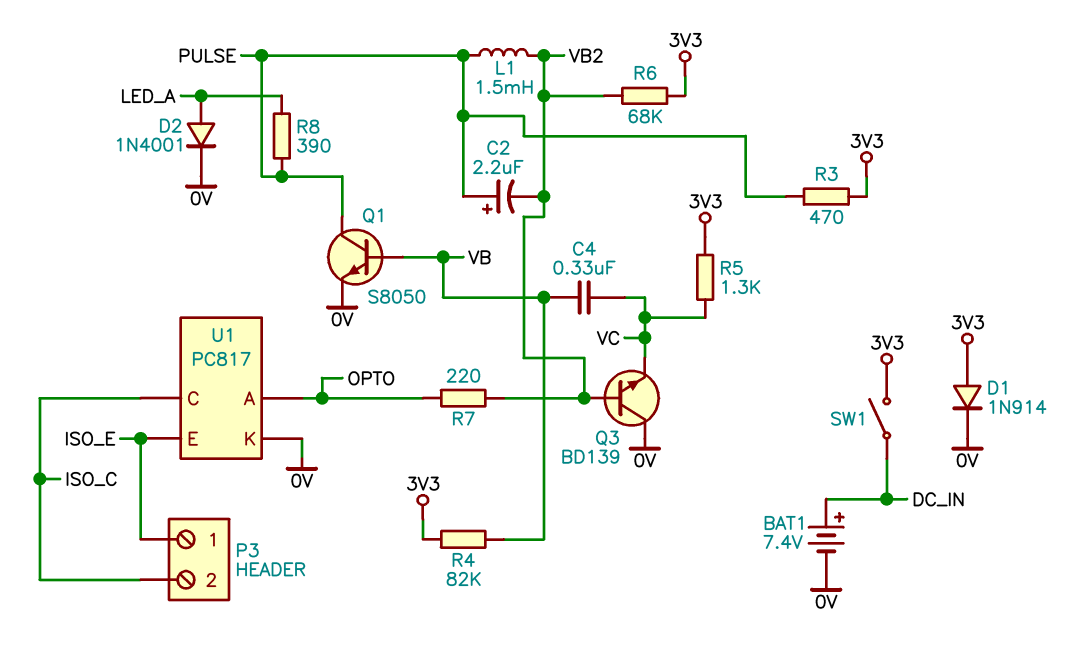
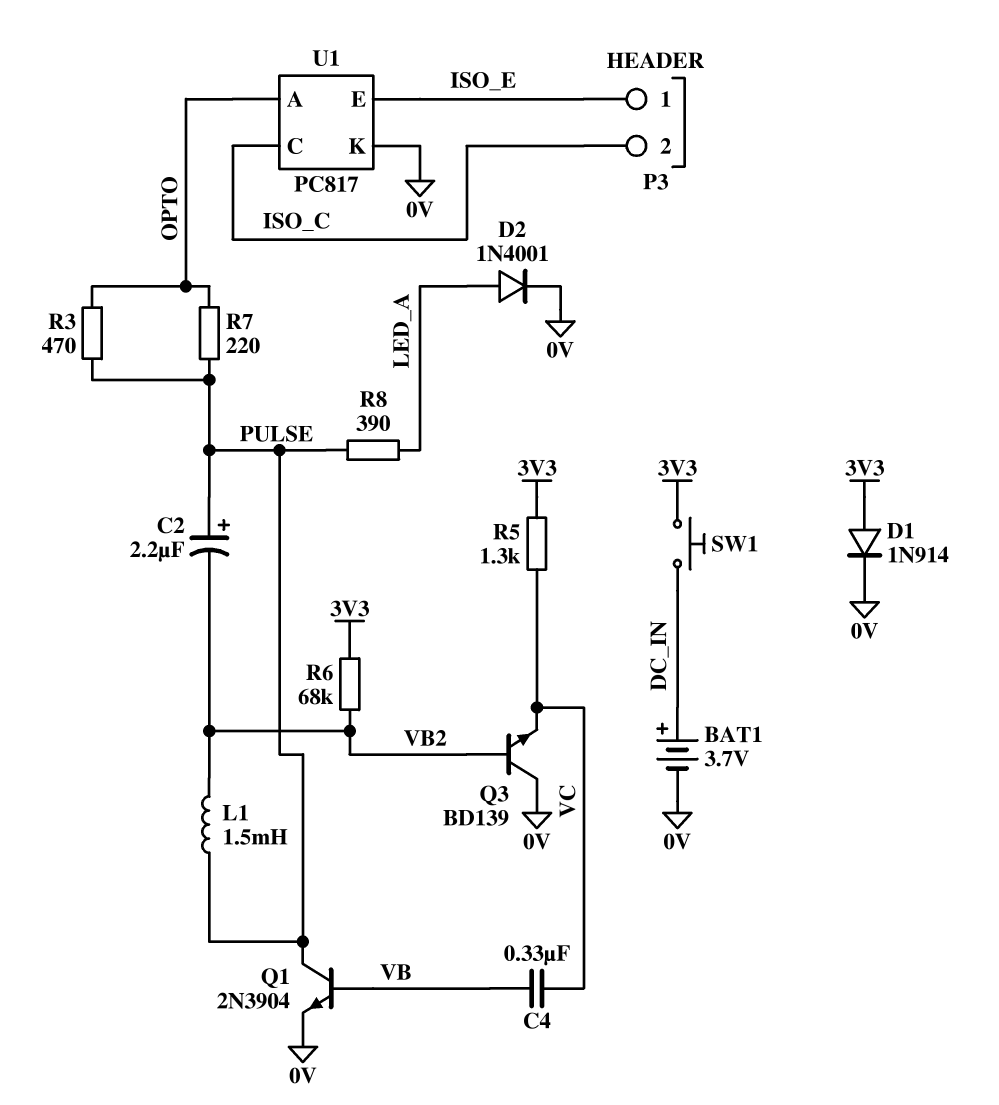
BAT1: 7.4V (plus DC_IN, minus 0V) -> 3.7V (plus DC_IN, minus 0V)
Q1: NPN S8050 (B VB, C PULSE, E 0V) -> NPN 2N3904 (B VB, C PULSE, E 0V)
R3: 470 (3V3, PULSE) -> 470 (OPTO, PULSE)
R4: 82k (3V3, VB) -> none
R7: 220 (OPTO, VB2) -> 220 (OPTO, PULSE)
SW1: switch (3V3, DC_IN) -> button (3V3, DC_IN)

